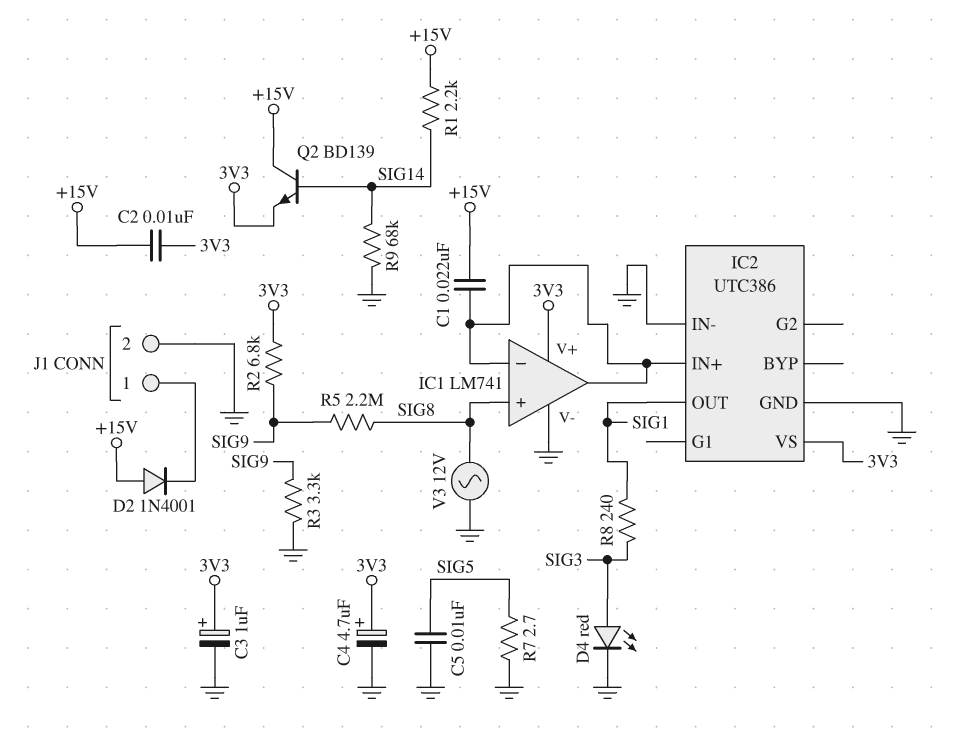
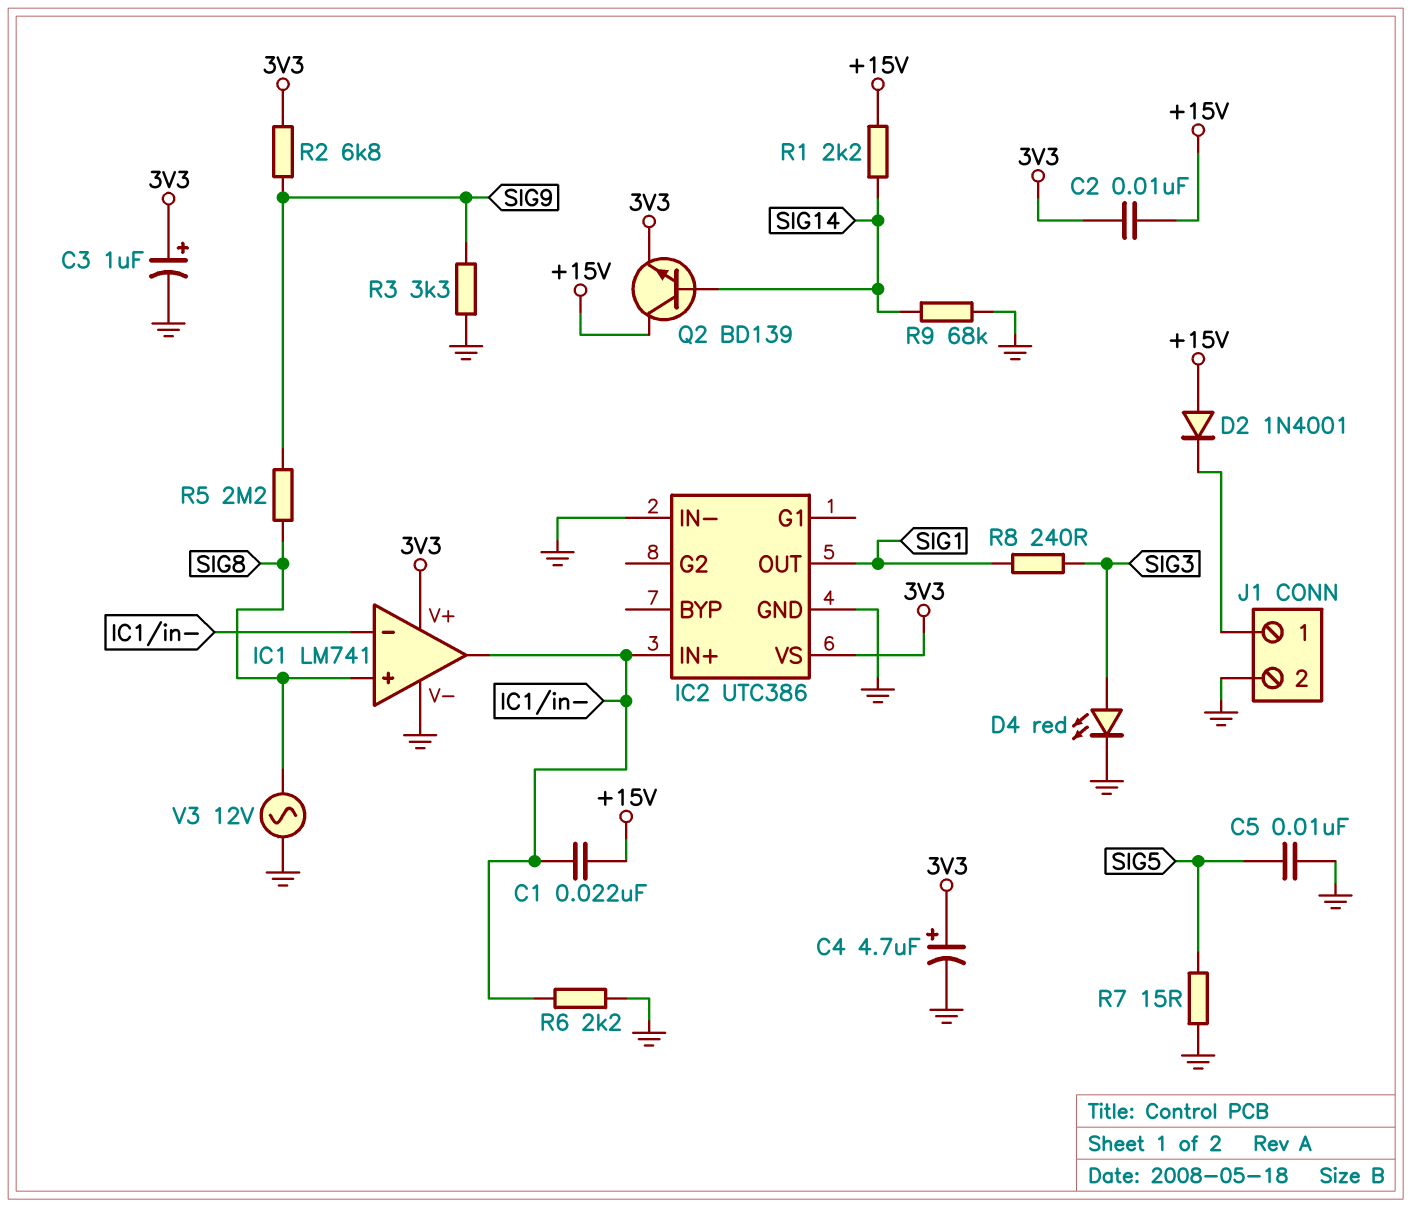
R6: none -> 2.2k (GND, IC1/in-)
R7: 2.7 (GND, SIG5) -> 15 (GND, SIG5)

